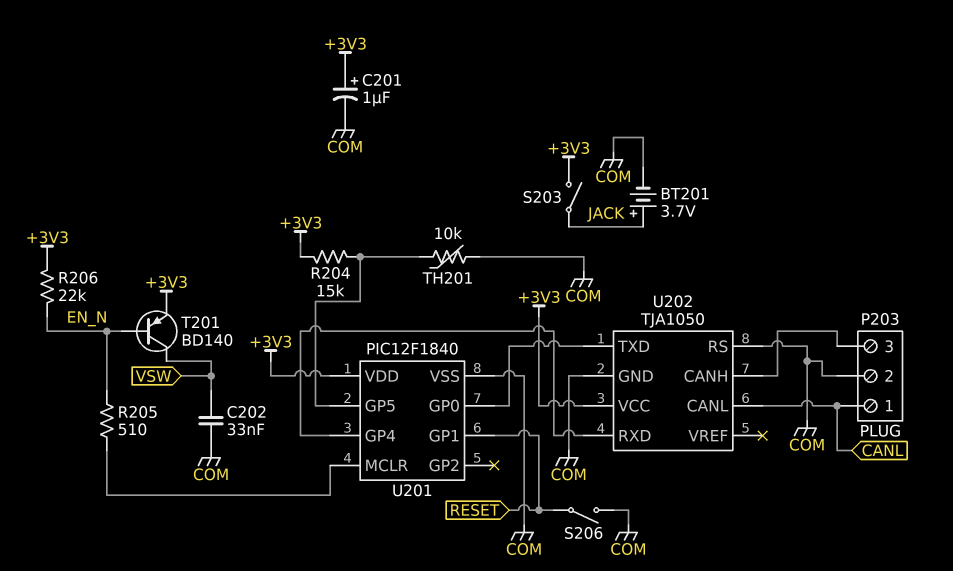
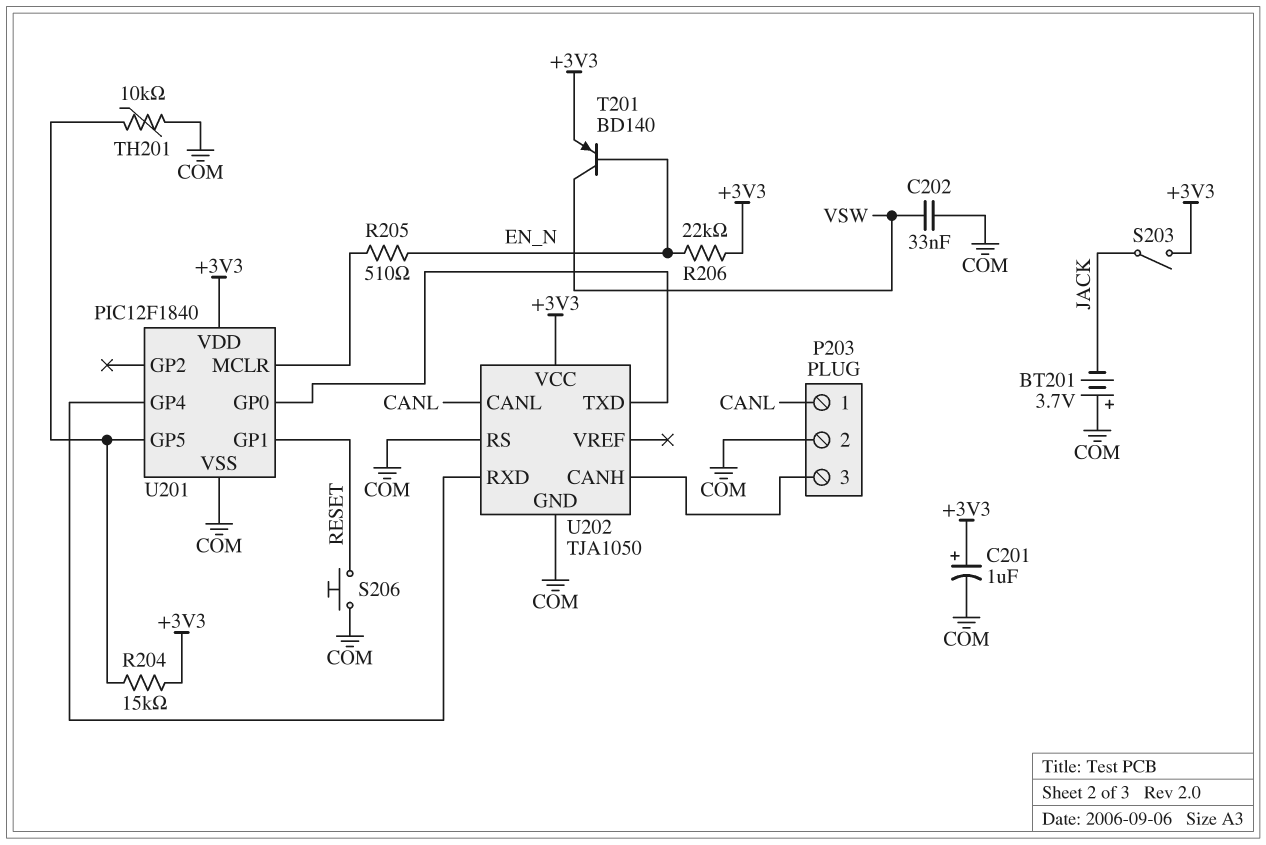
BT201: 3.7V (plus JACK, minus COM) -> 3.7V (plus COM, minus JACK)
S206: switch (COM, RESET) -> button (COM, RESET)

